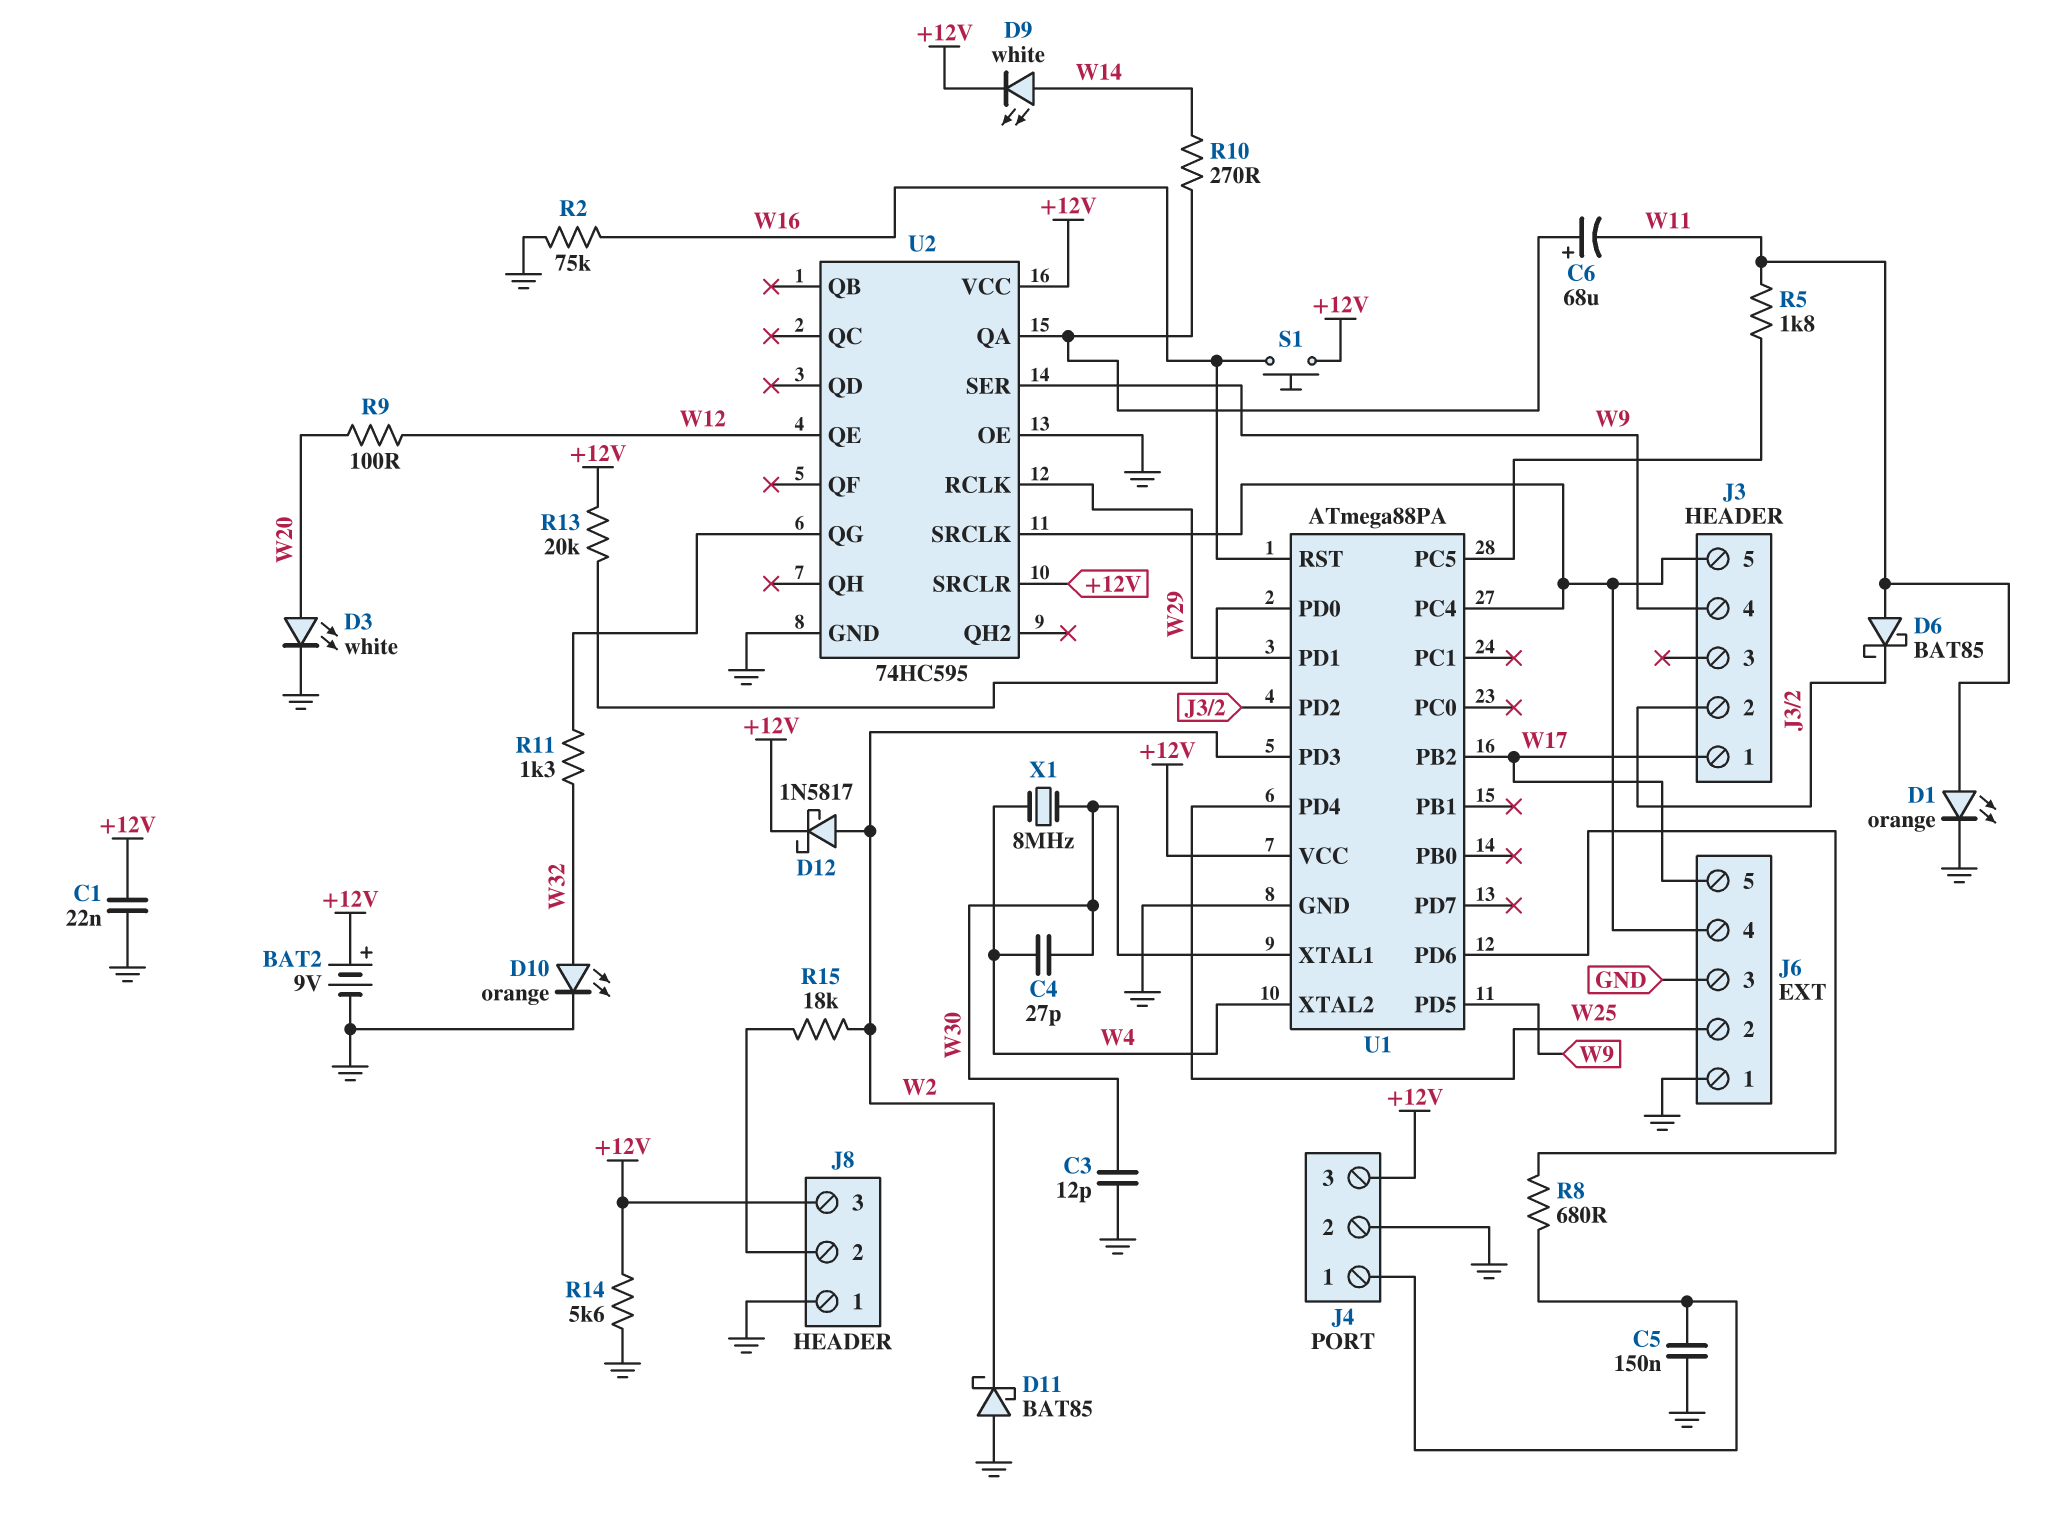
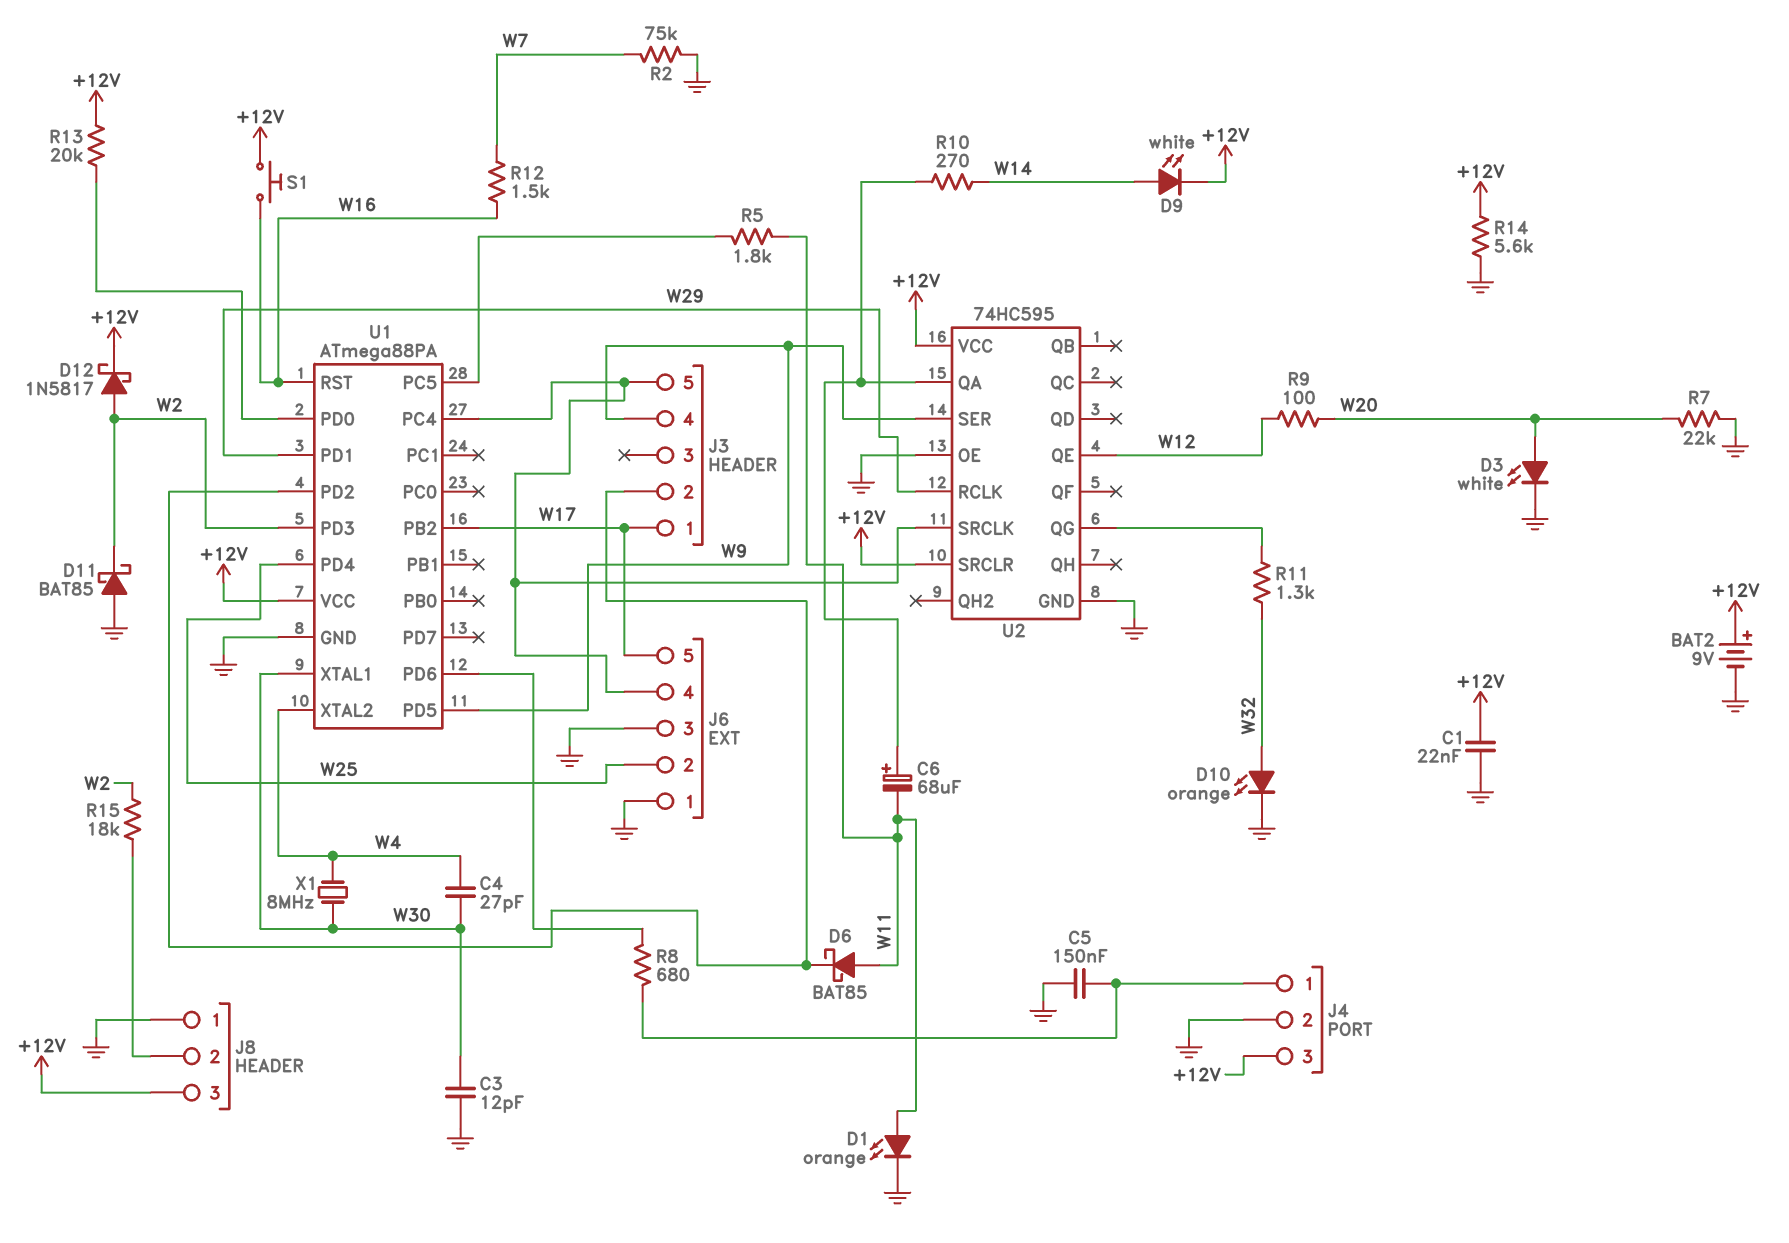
R2: 75k (GND, W16) -> 75k (GND, W7)
R7: none -> 22k (GND, W20)
R12: none -> 1.5k (W7, W16)

